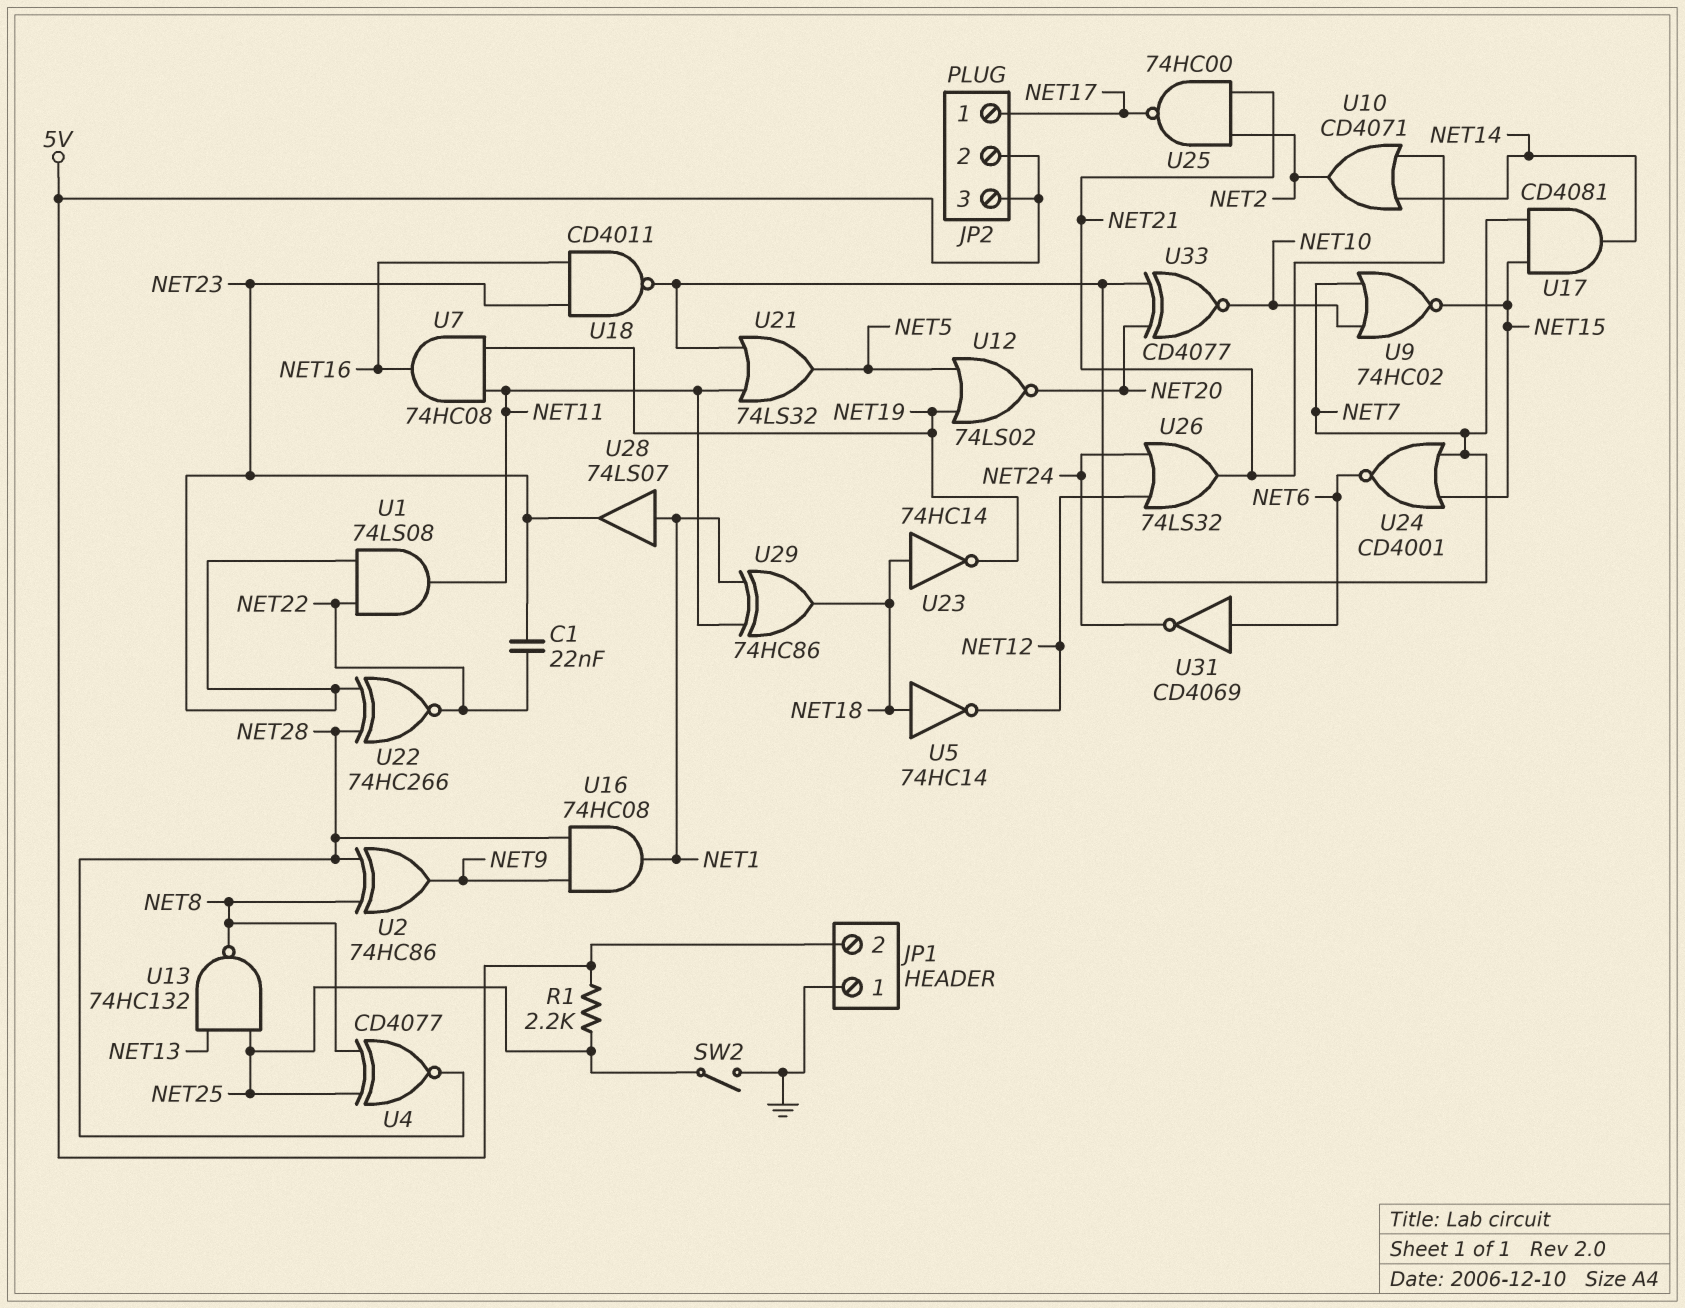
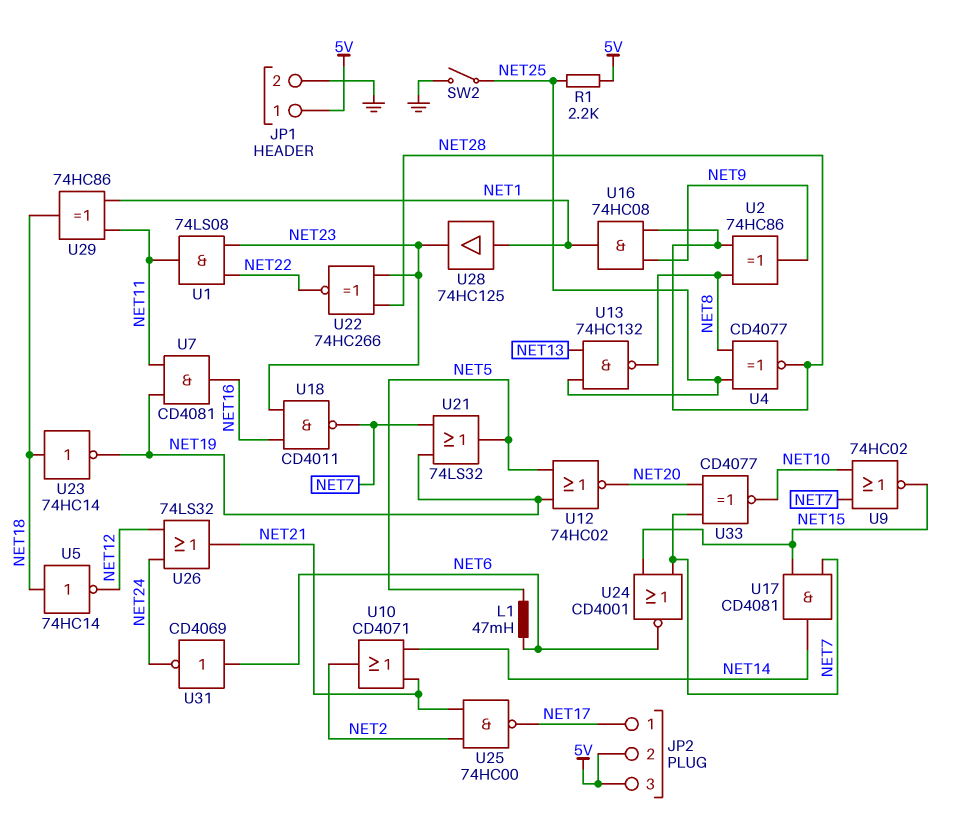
C1: 22nF (NET22, NET23) -> none
JP1 pin 1: GND -> 5V
JP1 pin 2: 5V -> GND
L1: none -> 47mH (NET5, NET6)
U7: AND 74HC08 (in NET11, in NET19, out NET16) -> AND CD4081 (in NET11, in NET19, out NET16)
U12: NOR 74LS02 (in NET5, in NET19, out NET20) -> NOR 74HC02 (in NET5, in NET19, out NET20)
U21: OR 74LS32 (in NET7, in NET11, out NET5) -> OR 74LS32 (in NET7, in NET19, out NET5)
U28: buffer 74LS07 (in NET1, out NET23) -> buffer 74HC125 (in NET1, out NET23)

